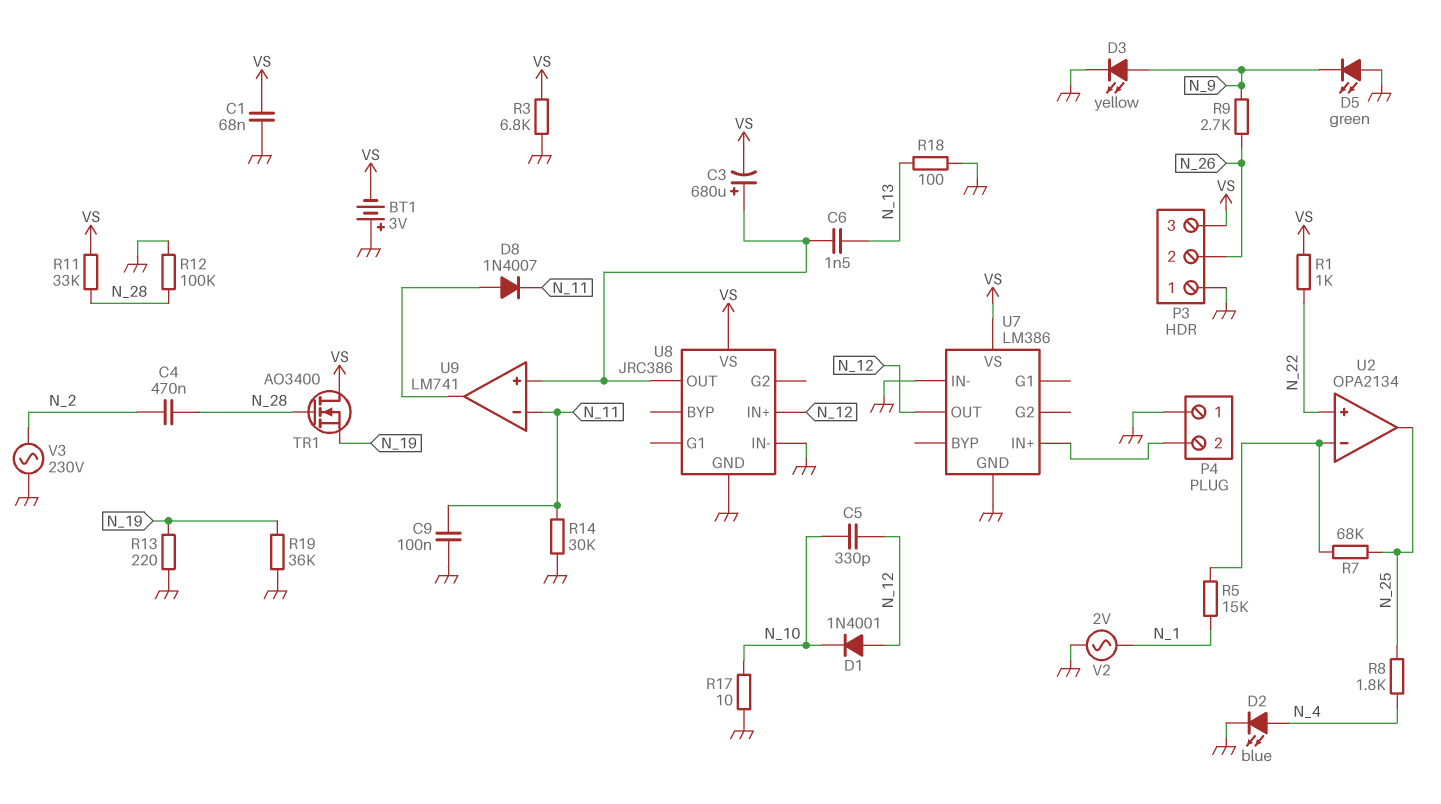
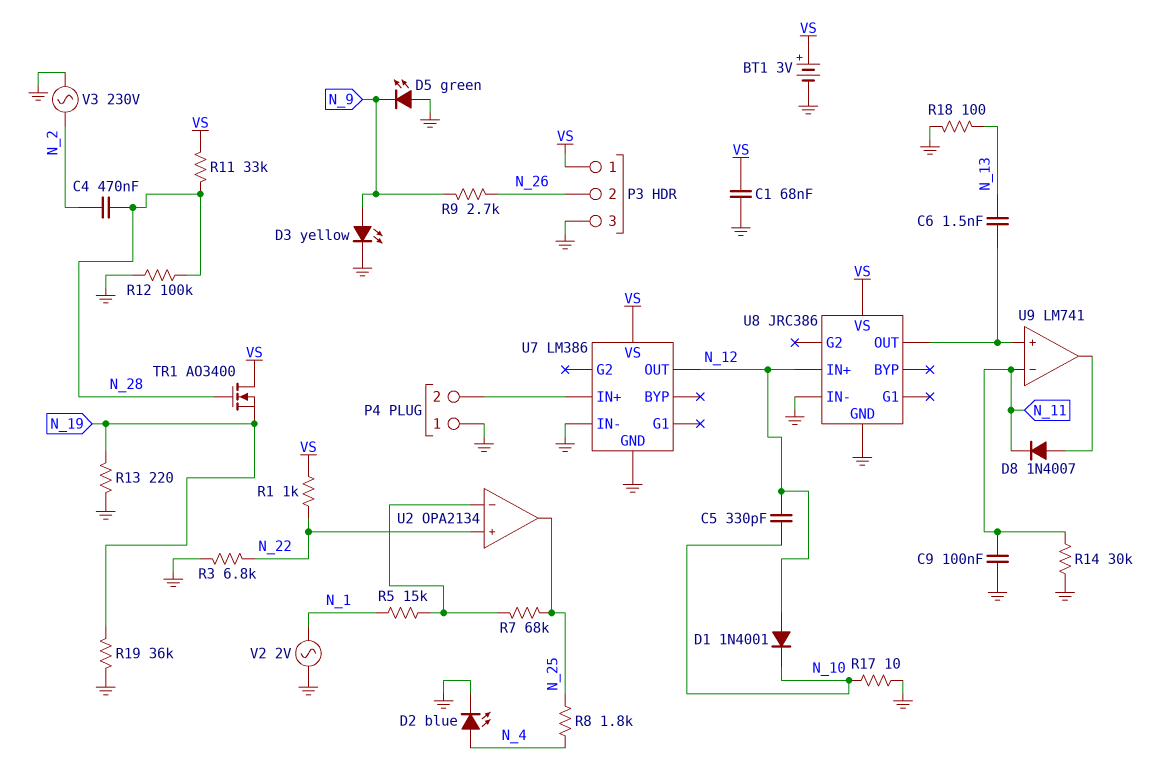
BT1: 3V (plus GND, minus VS) -> 3V (plus VS, minus GND)
C3: 680uF (plus U8/OUT, minus VS) -> none
P3 pin 1: GND -> VS
P3 pin 3: VS -> GND
R3: 6.8k (GND, VS) -> 6.8k (GND, N_22)

